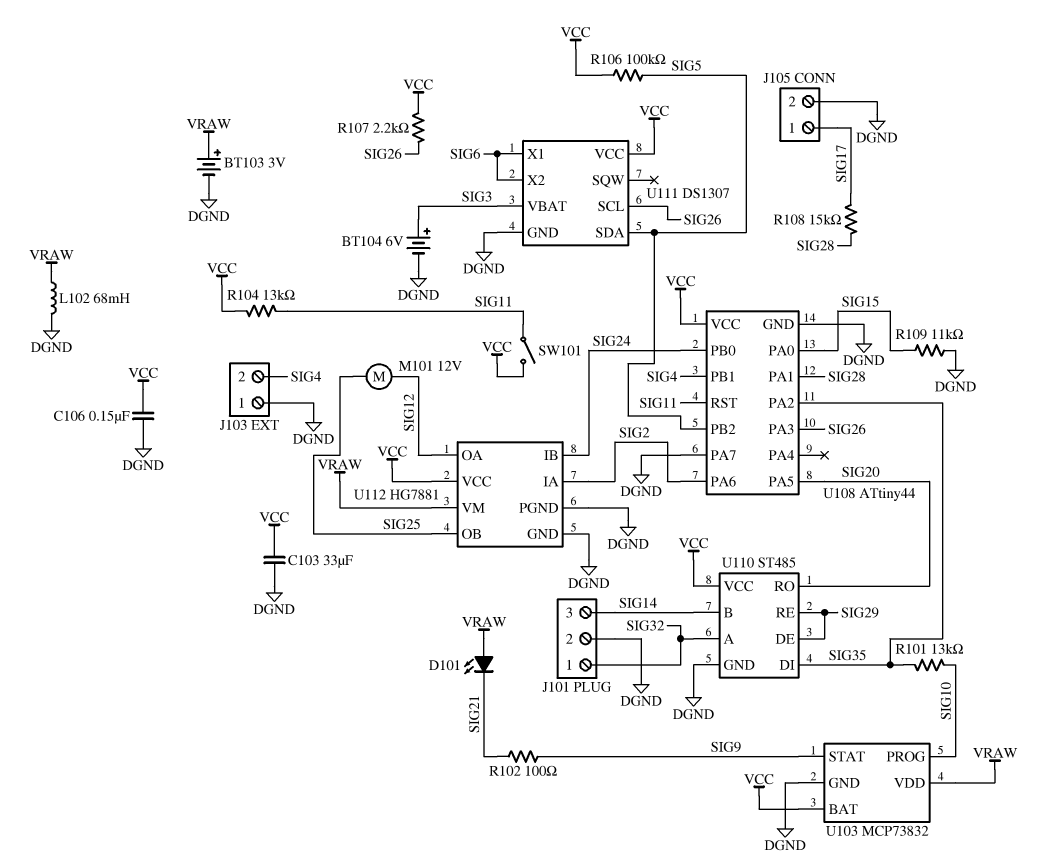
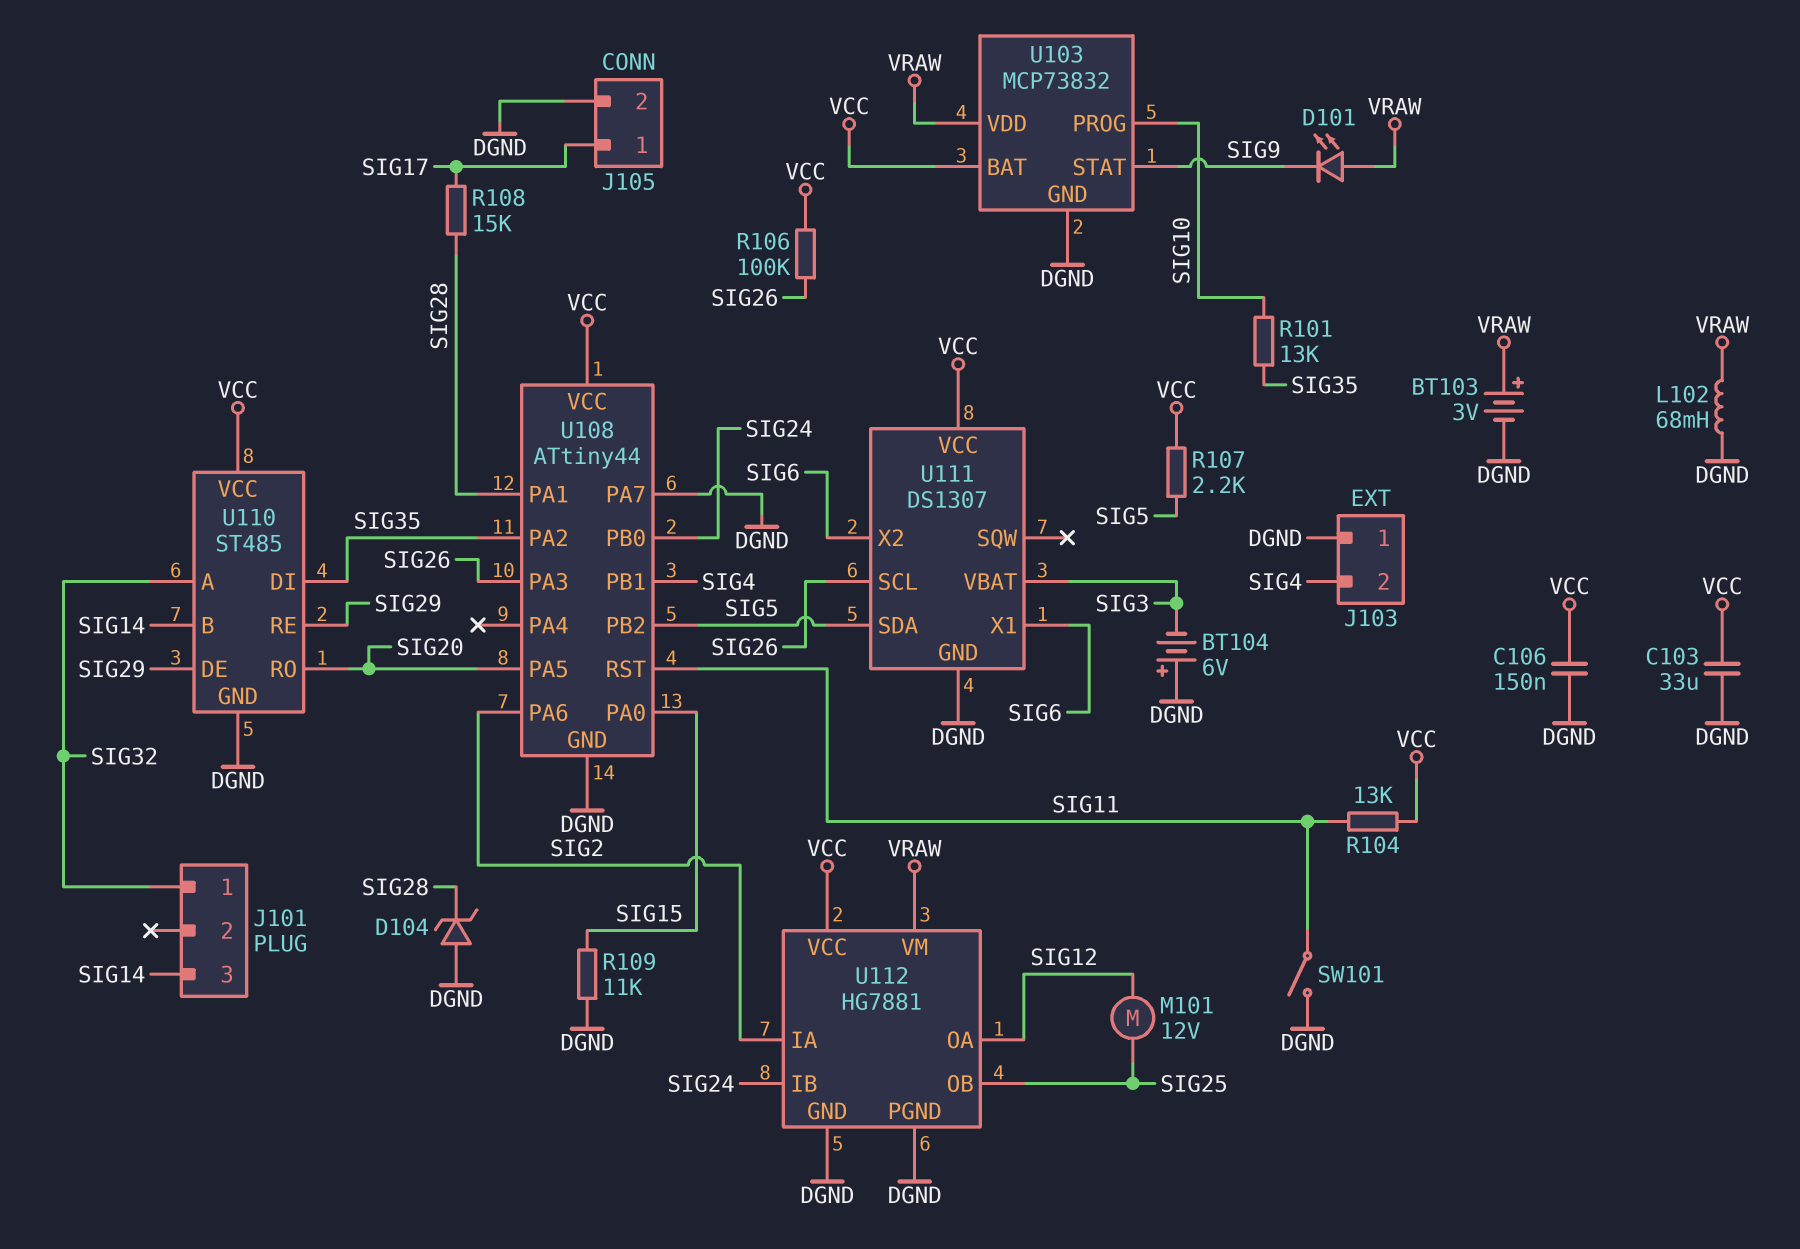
BT104: 6V (plus SIG3, minus DGND) -> 6V (plus DGND, minus SIG3)
D101: LED (A VRAW, K SIG21) -> LED (A VRAW, K SIG9)
D104: none -> zener (A DGND, K SIG28)
J101 pin 2: DGND -> none
R102: 100 (SIG9, SIG21) -> none
R106: 100k (SIG5, VCC) -> 100k (SIG26, VCC)
R107: 2.2k (SIG26, VCC) -> 2.2k (SIG5, VCC)
SW101: switch (SIG11, VCC) -> switch (DGND, SIG11)

